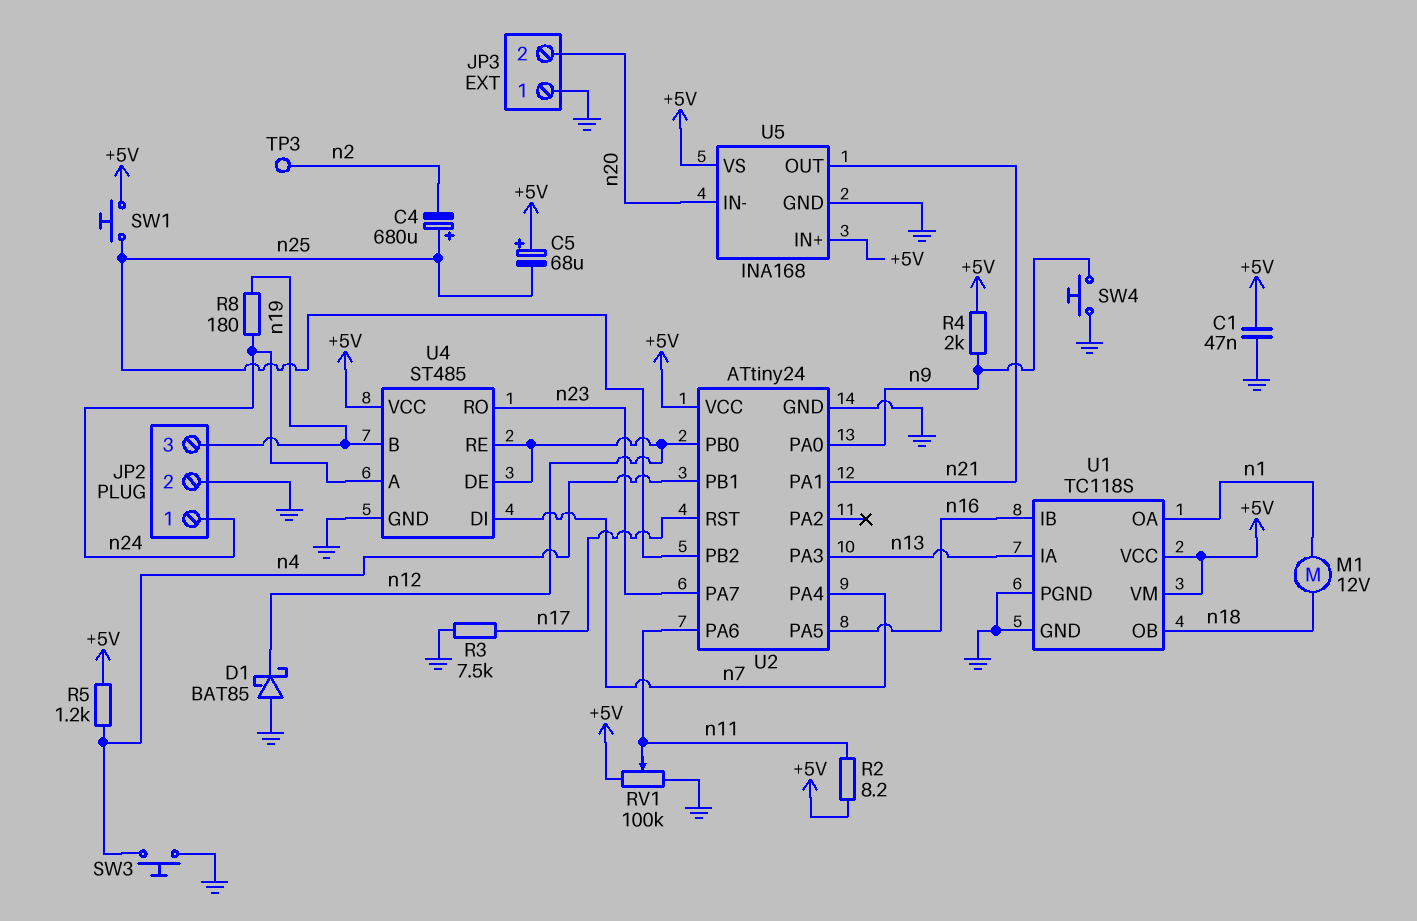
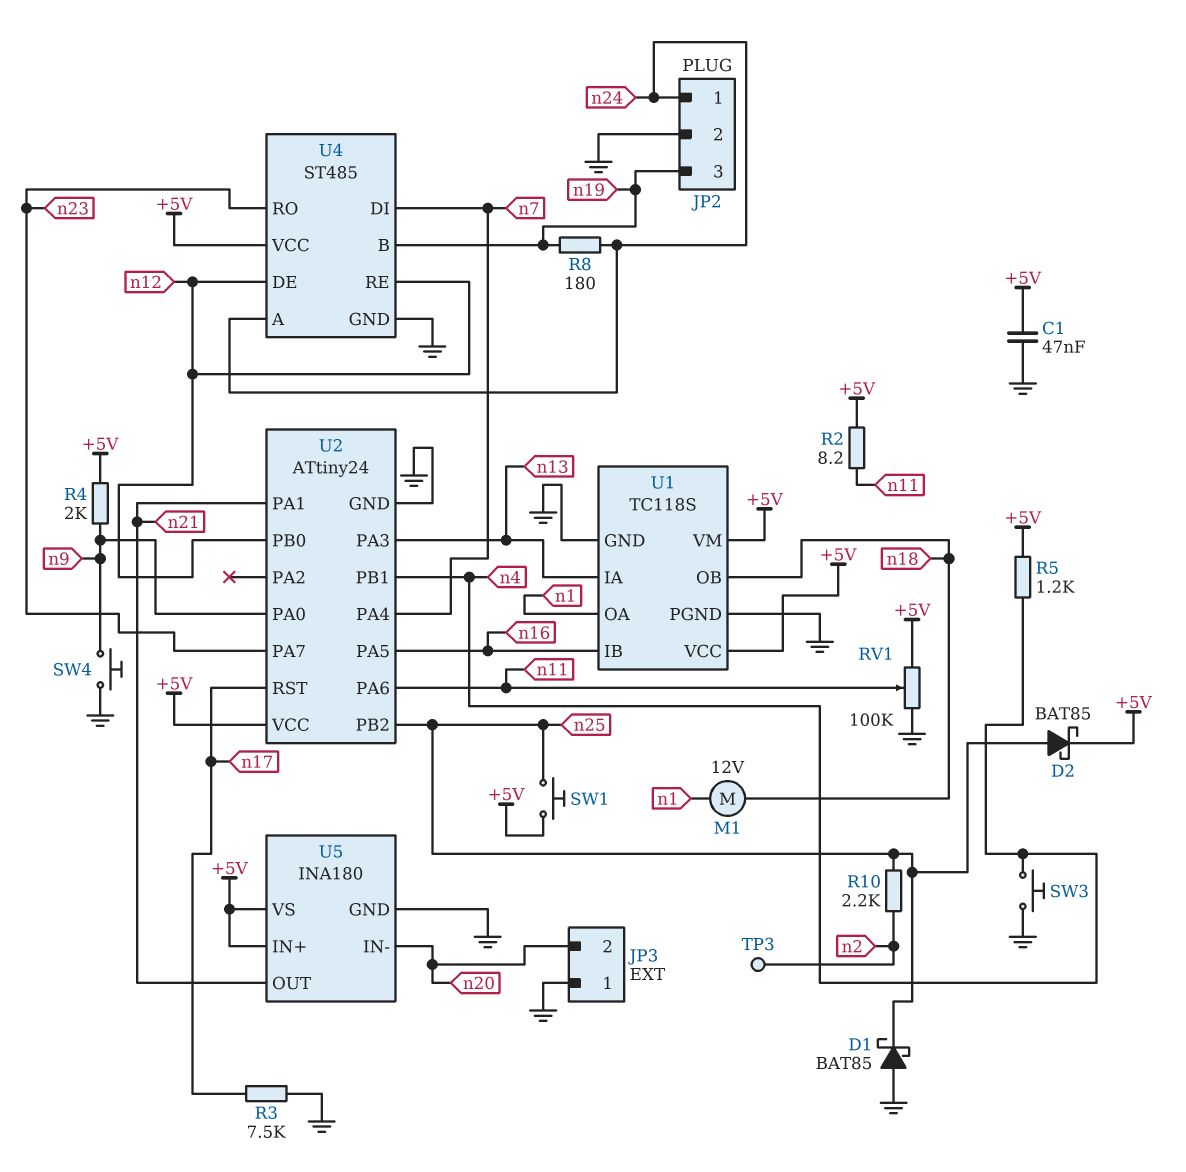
C4: 680uF (plus n25, minus n2) -> none
C5: 68uF (plus +5V, minus n25) -> none
D1: schottky BAT85 (A GND, K n12) -> schottky BAT85 (A GND, K n25)
D2: none -> schottky BAT85 (A n25, K +5V)
R10: none -> 2.2k (n2, n25)
U5: INA168 -> INA180

